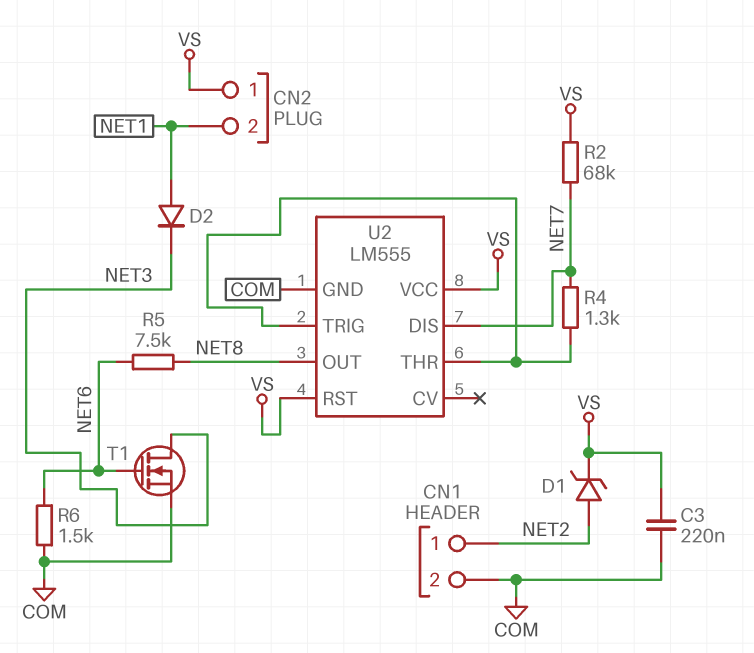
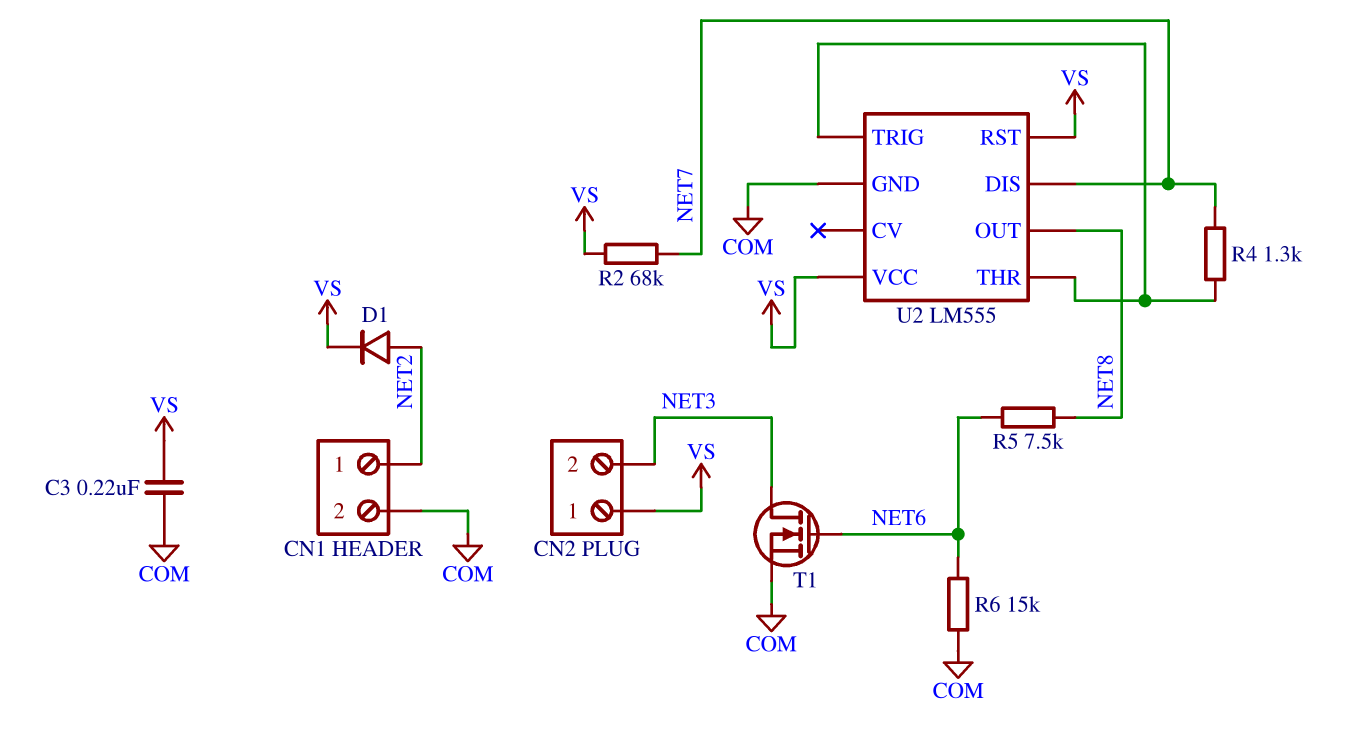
CN2 pin 2: NET1 -> NET3
D1: zener (A NET2, K VS) -> diode (A NET2, K VS)
D2: diode (A NET1, K NET3) -> none
R6: 1.5k (COM, NET6) -> 15k (COM, NET6)

